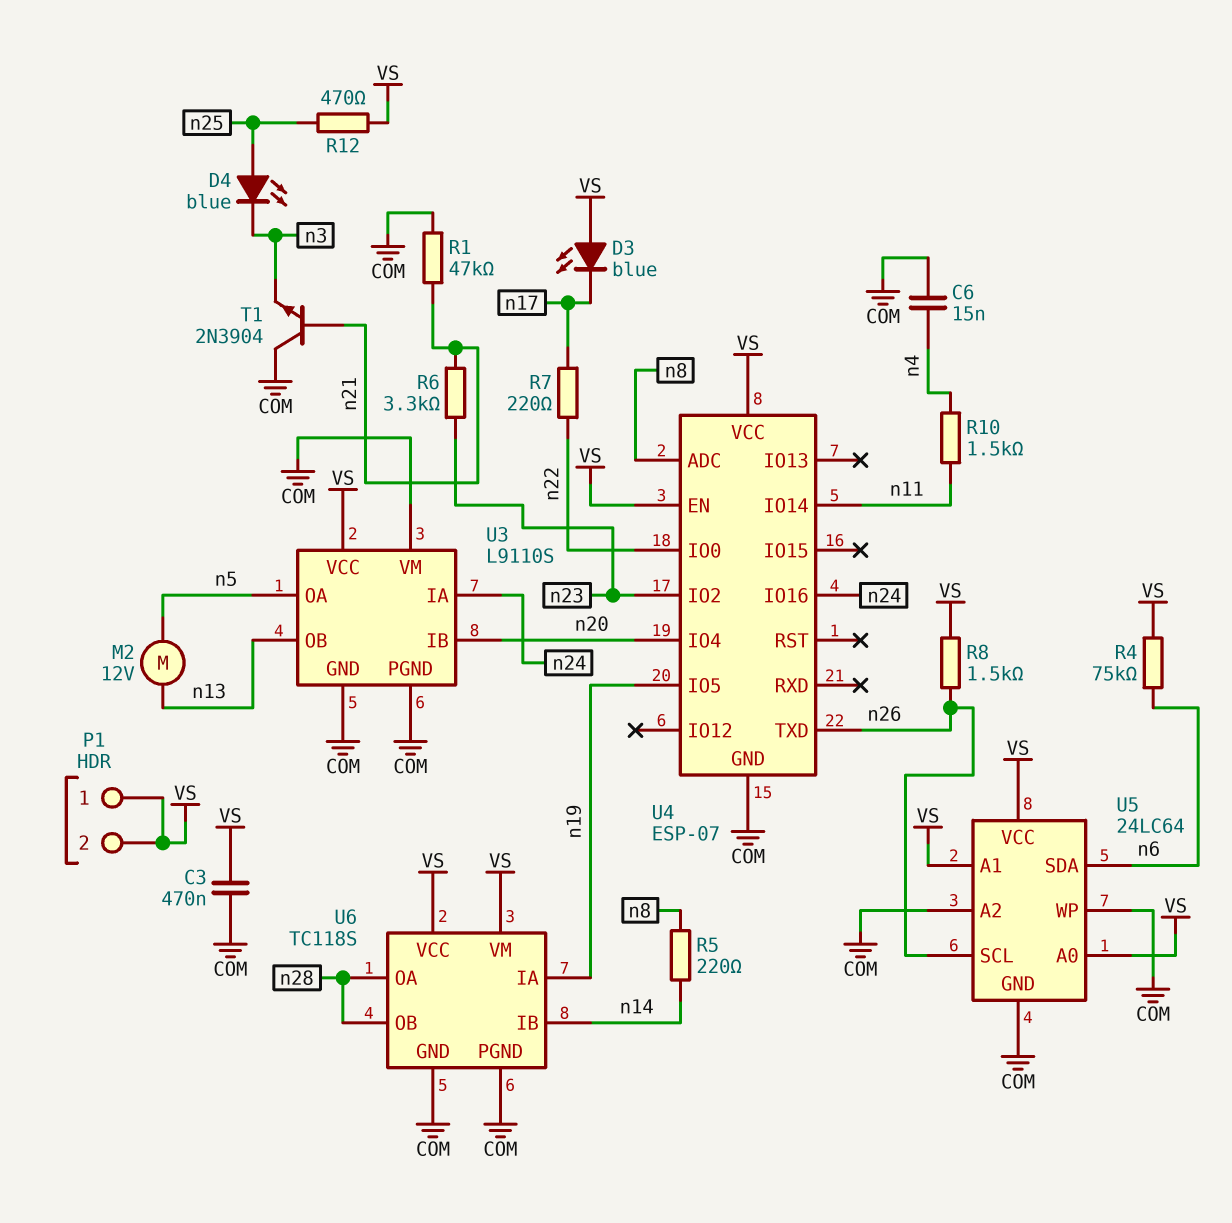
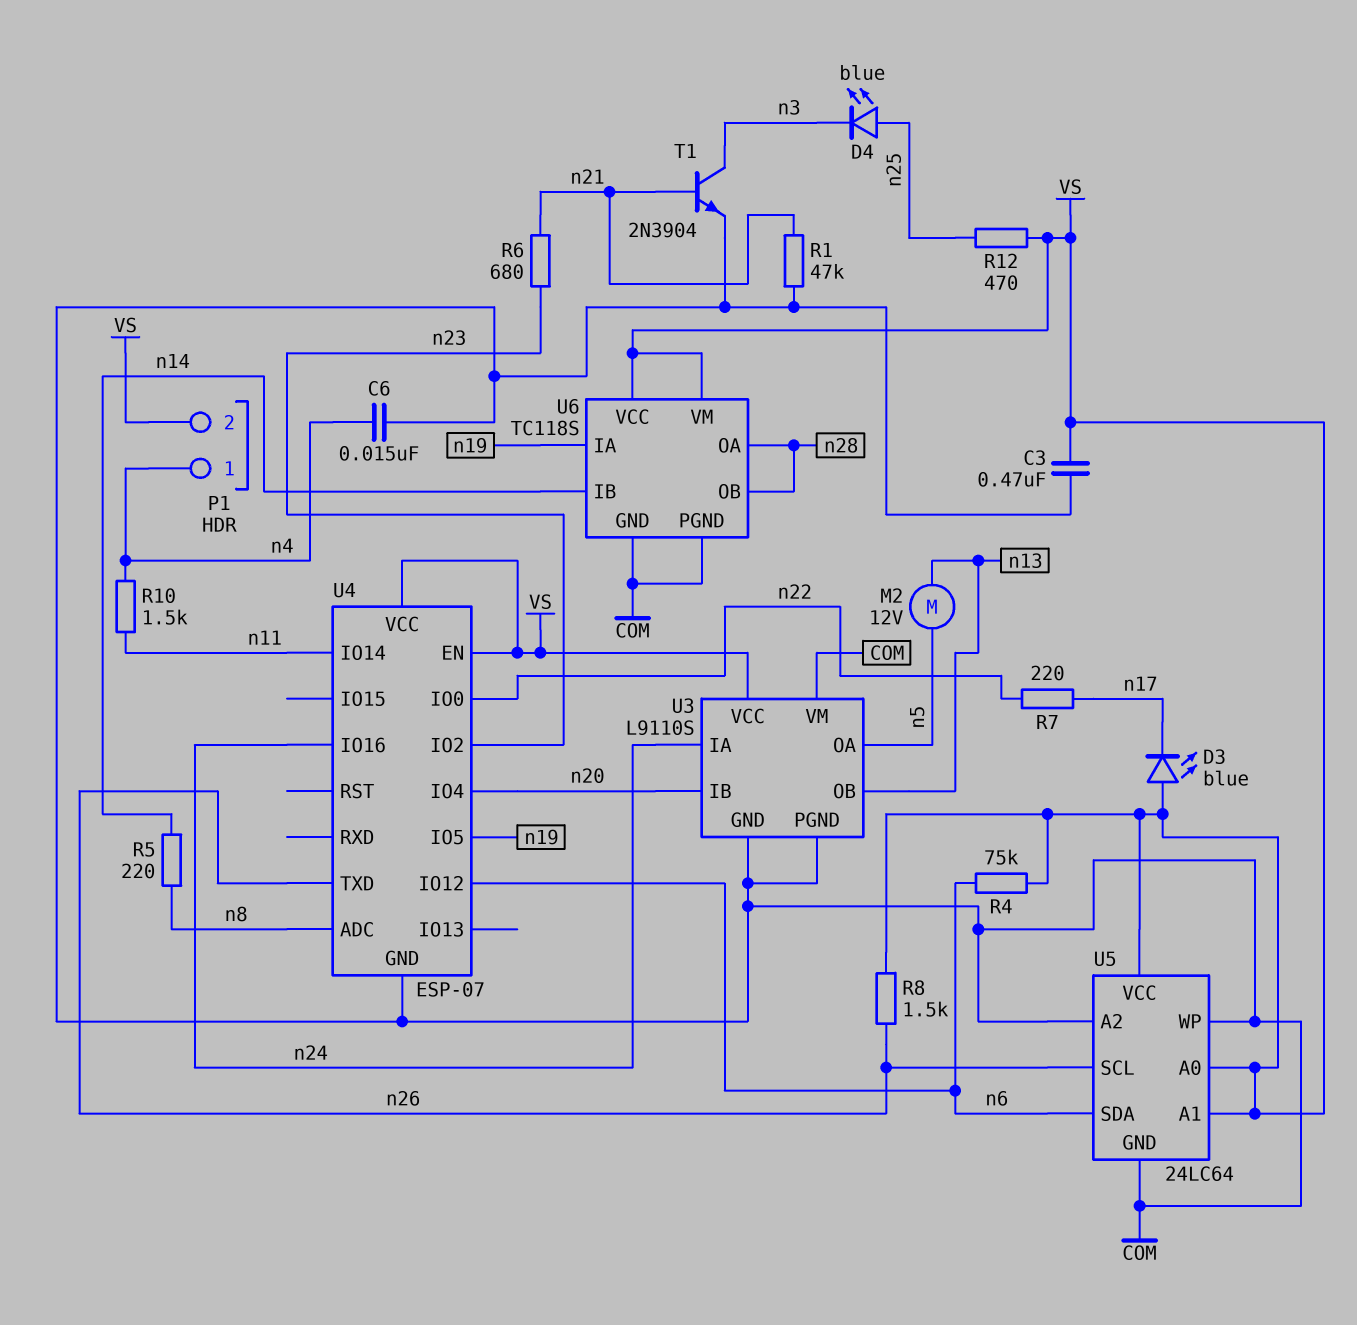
P1 pin 1: VS -> n4
R6: 3.3k (n21, n23) -> 680 (n21, n23)
T1: NPN 2N3904 (B n21, C COM, E n3) -> NPN 2N3904 (B n21, C n3, E COM)
U4 pin IO12: none -> n6

